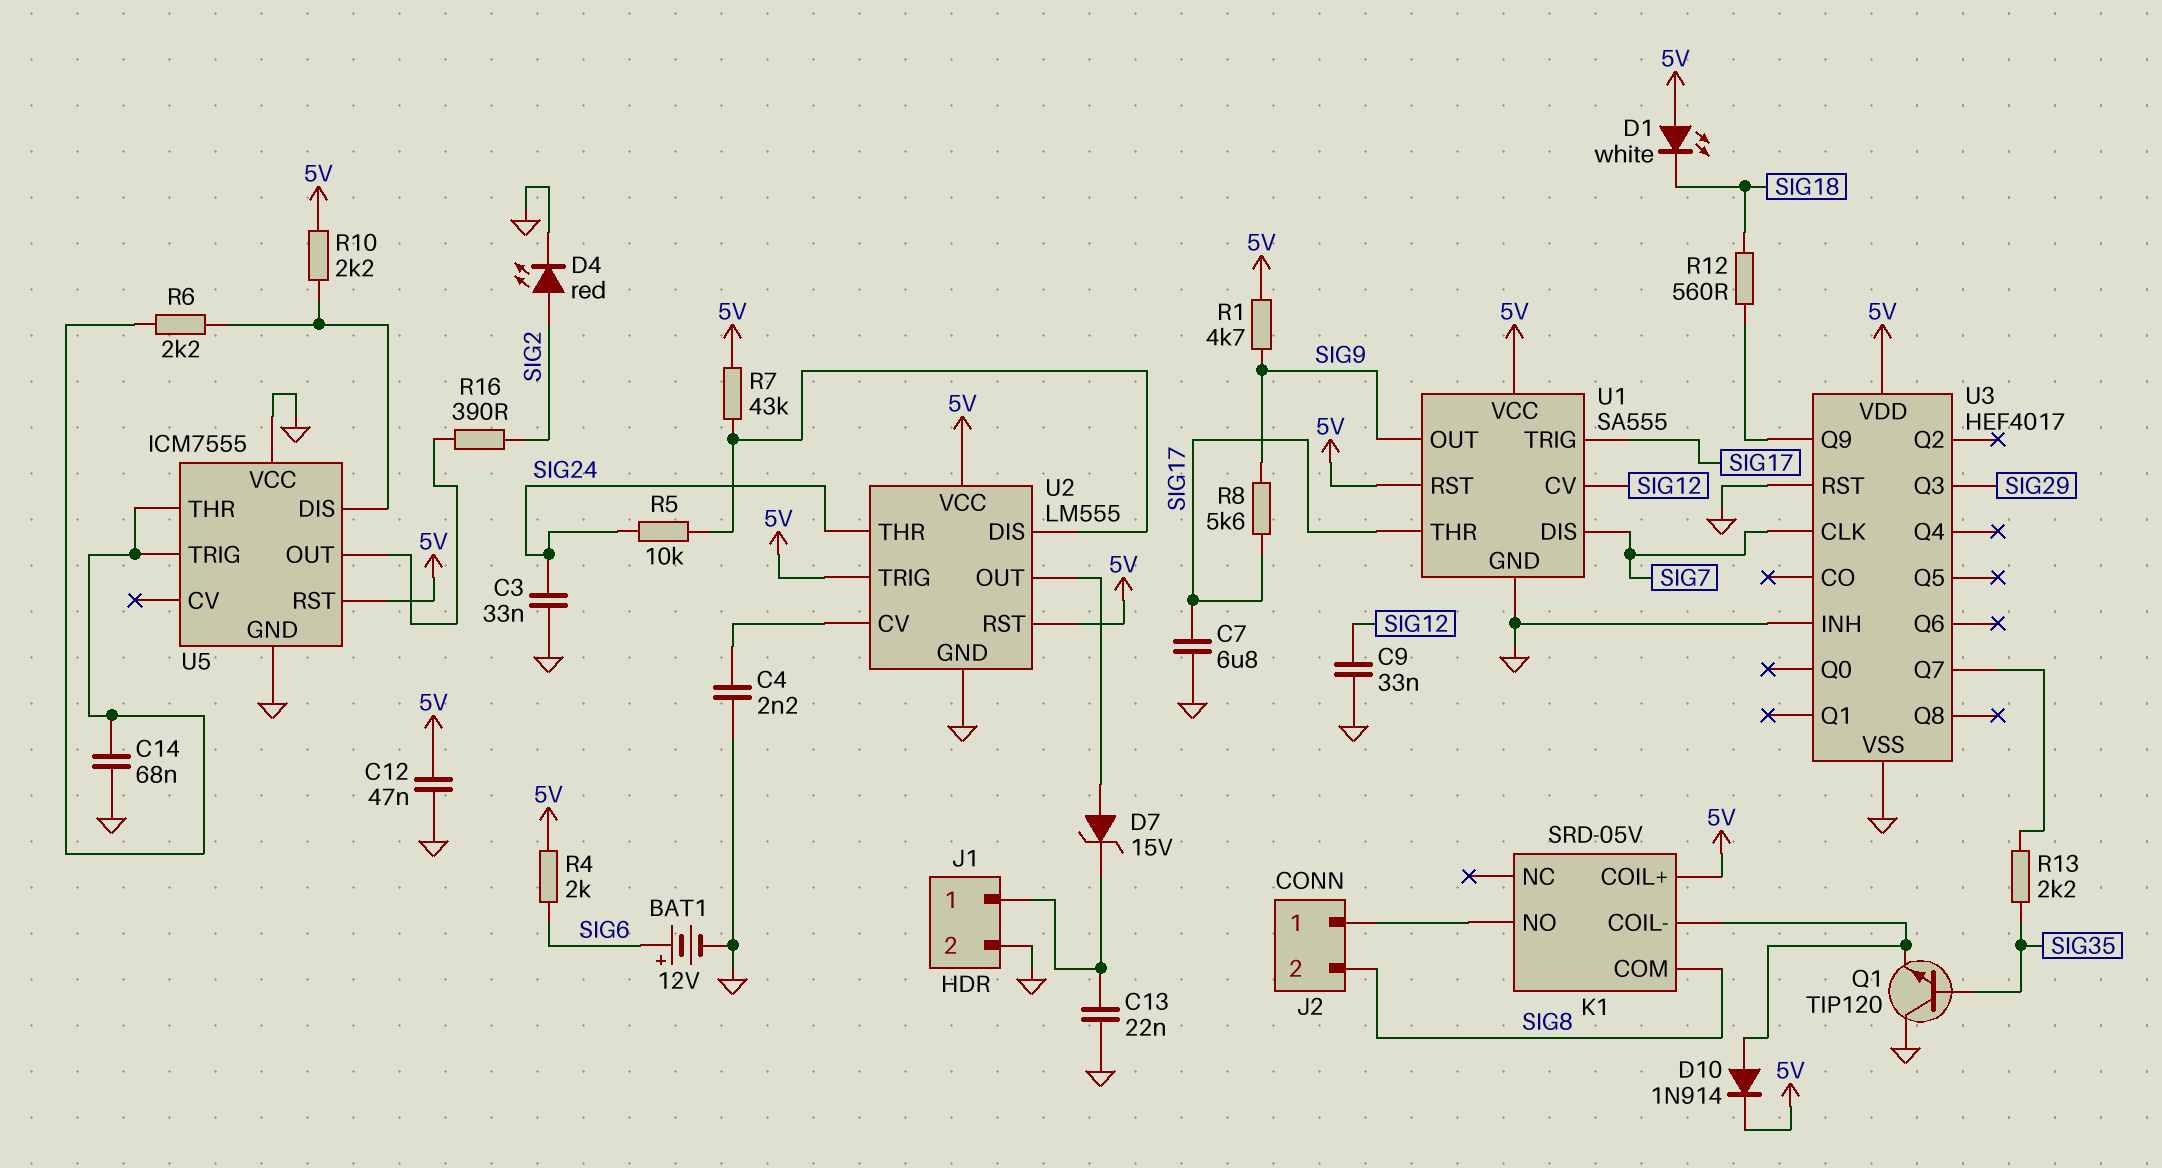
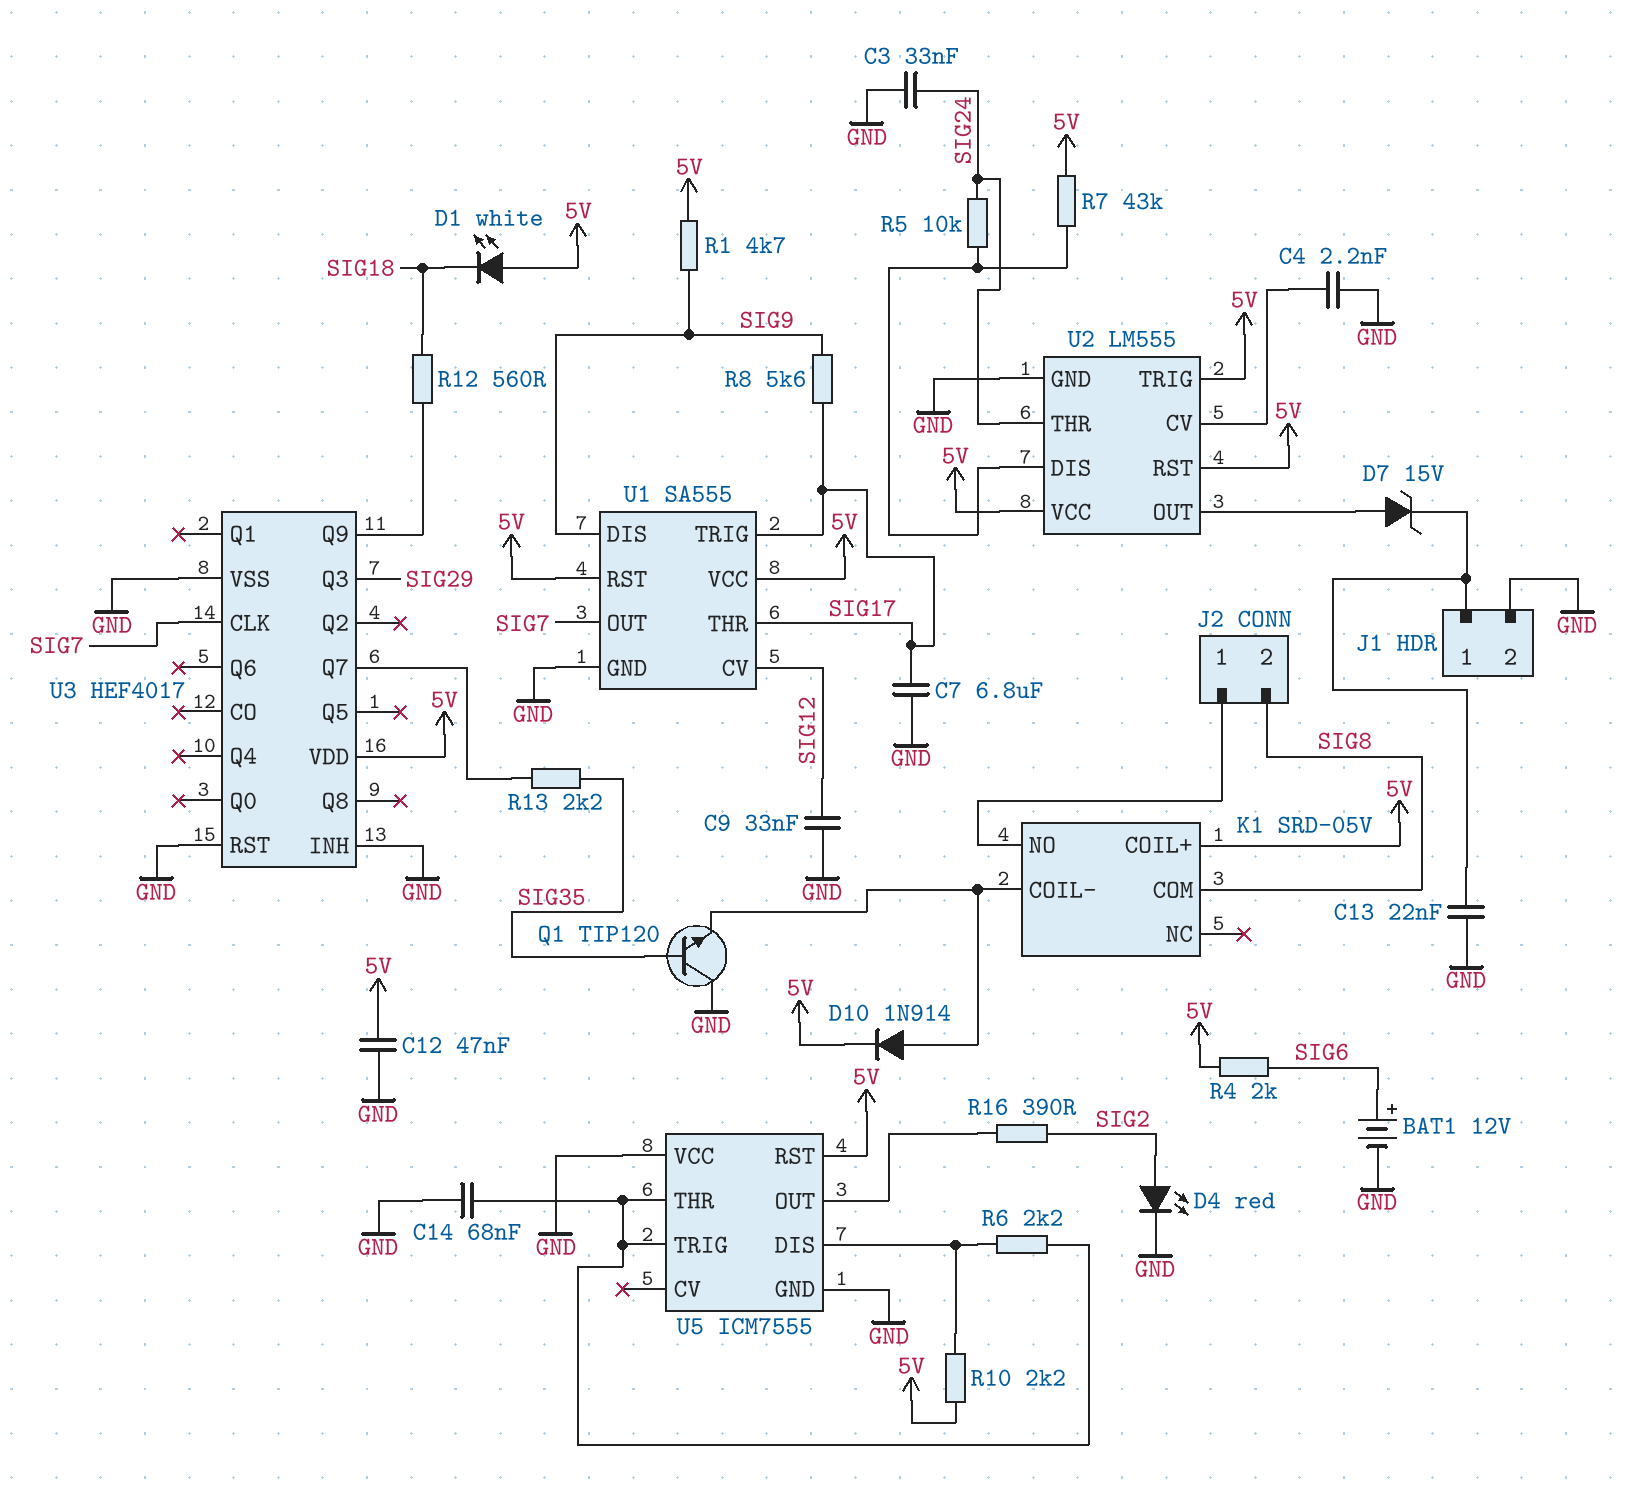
U1 pin DIS: SIG7 -> SIG9
U1 pin OUT: SIG9 -> SIG7

